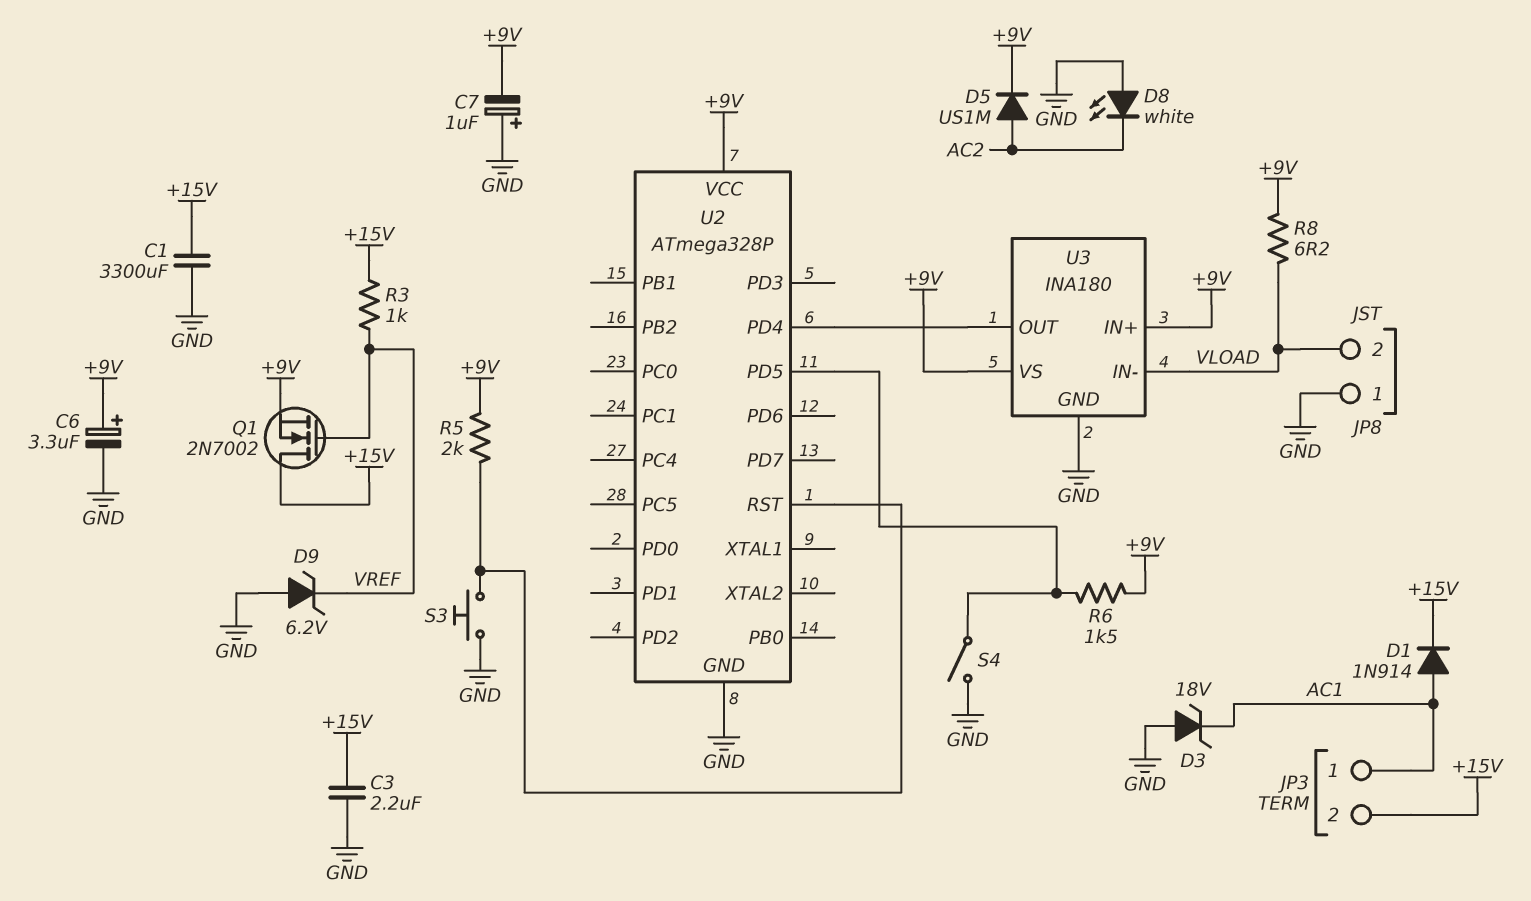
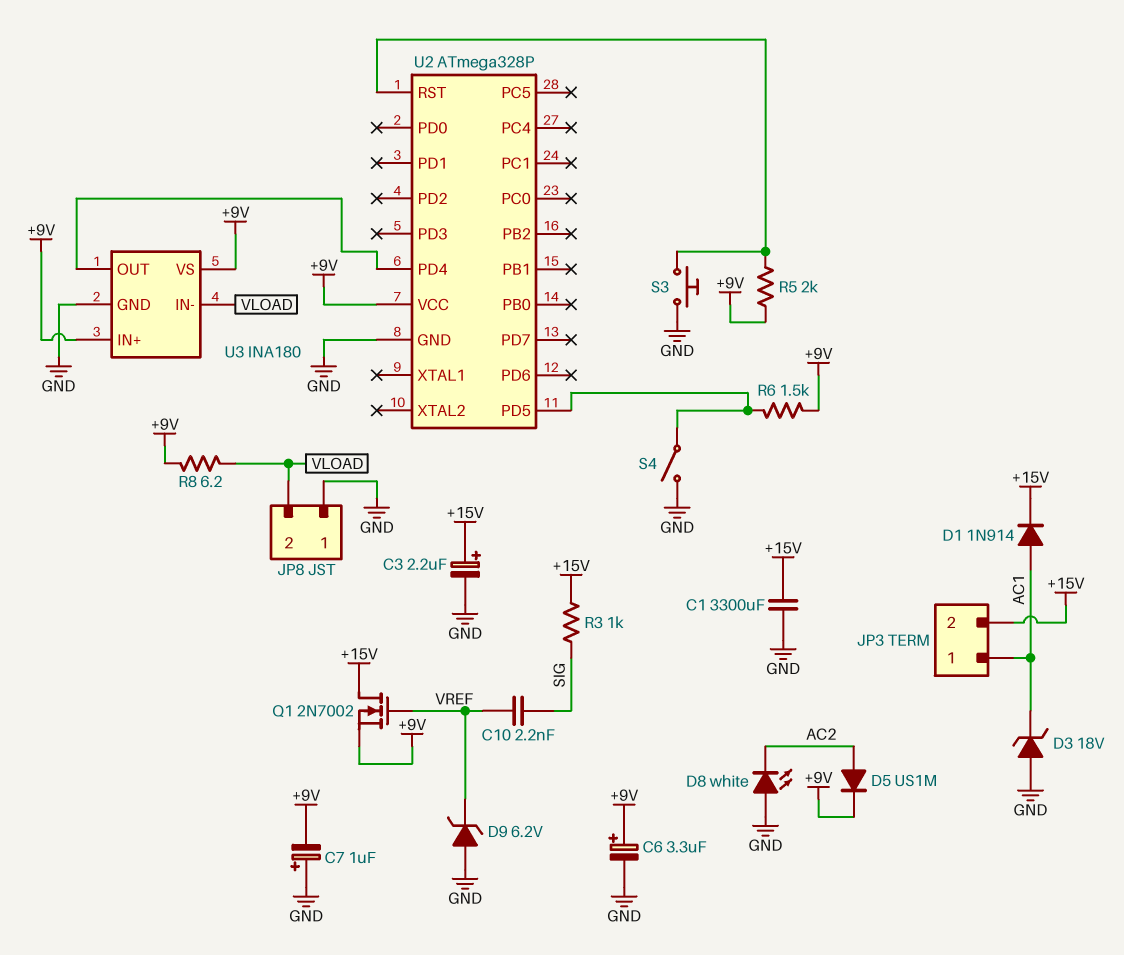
C3: 2.2uF (+15V, GND) -> 2.2uF (plus +15V, minus GND)
C10: none -> 2.2nF (SIG, VREF)
R3: 1k (+15V, VREF) -> 1k (+15V, SIG)

